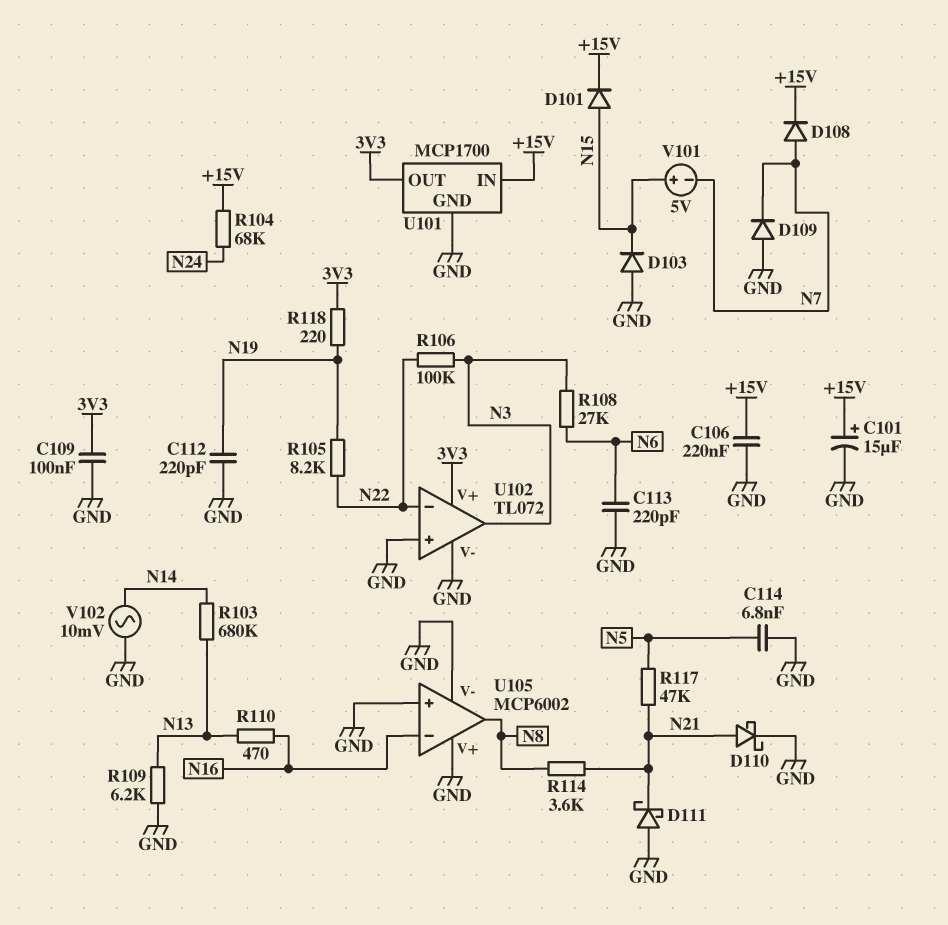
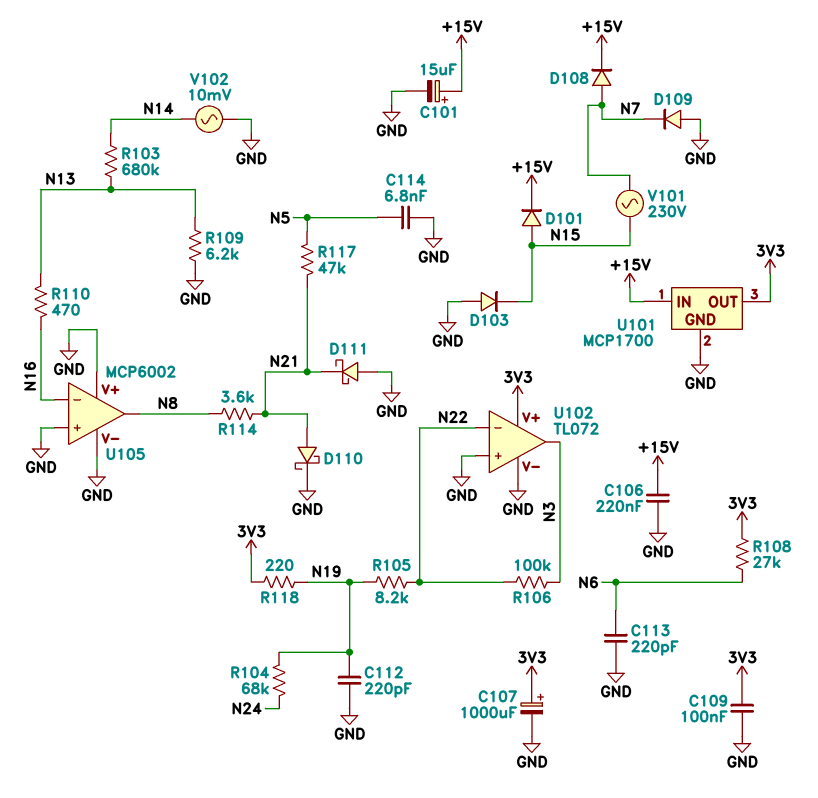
C107: none -> 1000uF (plus 3V3, minus GND)
R104: 68k (+15V, N24) -> 68k (N19, N24)
R108: 27k (N3, N6) -> 27k (3V3, N6)
V101: 5V (plus N15, minus N7) -> AC 230V (N7, N15)

